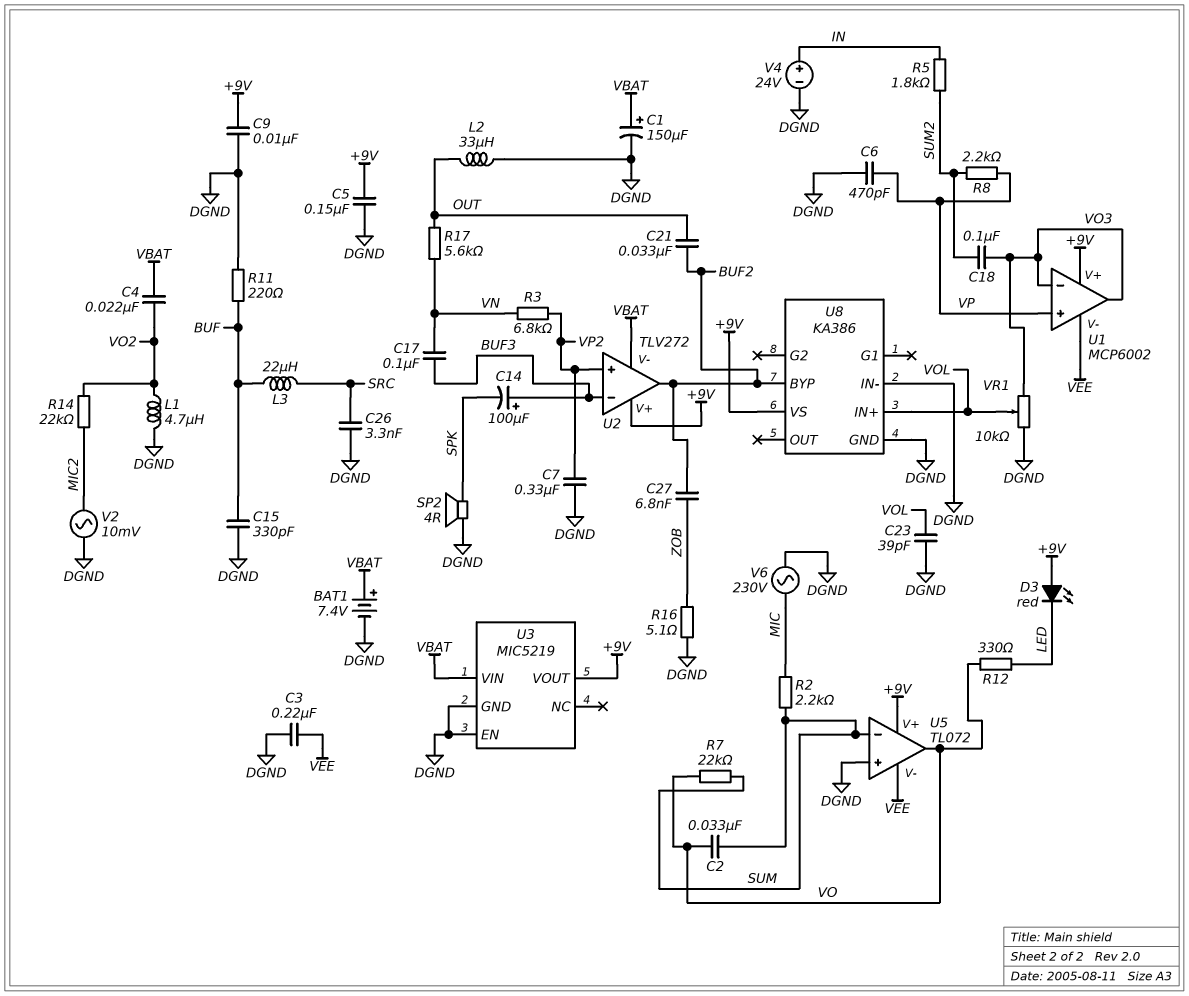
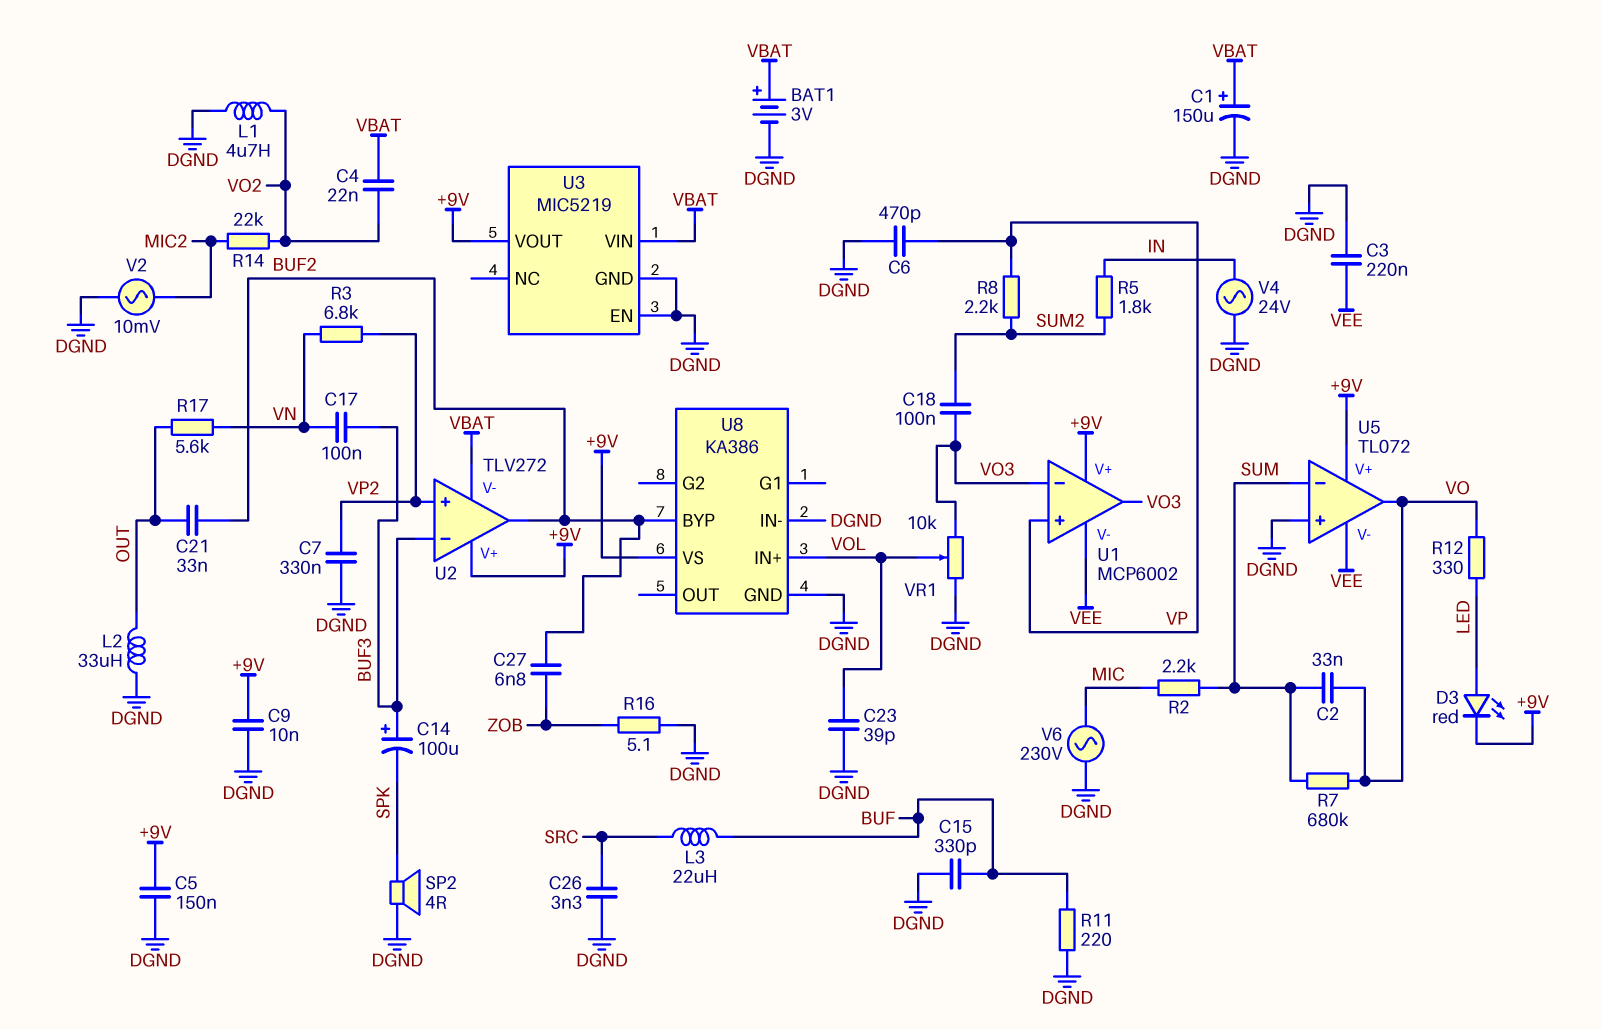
BAT1: 7.4V (plus VBAT, minus DGND) -> 3V (plus VBAT, minus DGND)
D3: LED red (A +9V, K LED) -> LED red (A LED, K +9V)
R7: 22k (SUM, VO) -> 680k (SUM, VO)
V4: 24V (plus IN, minus DGND) -> AC 24V (DGND, IN)

